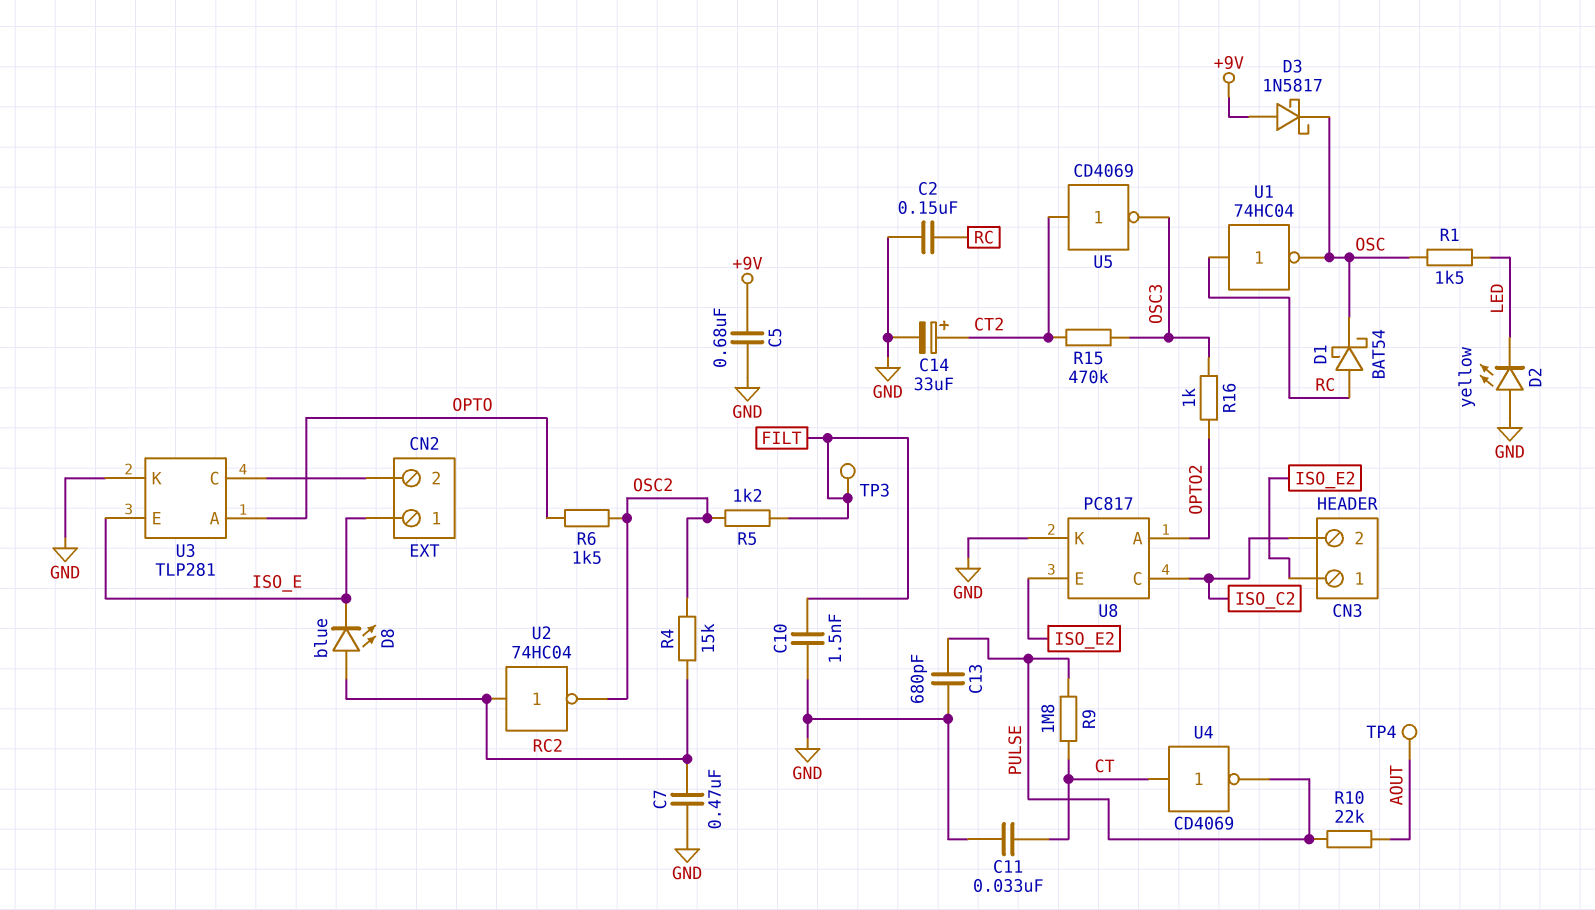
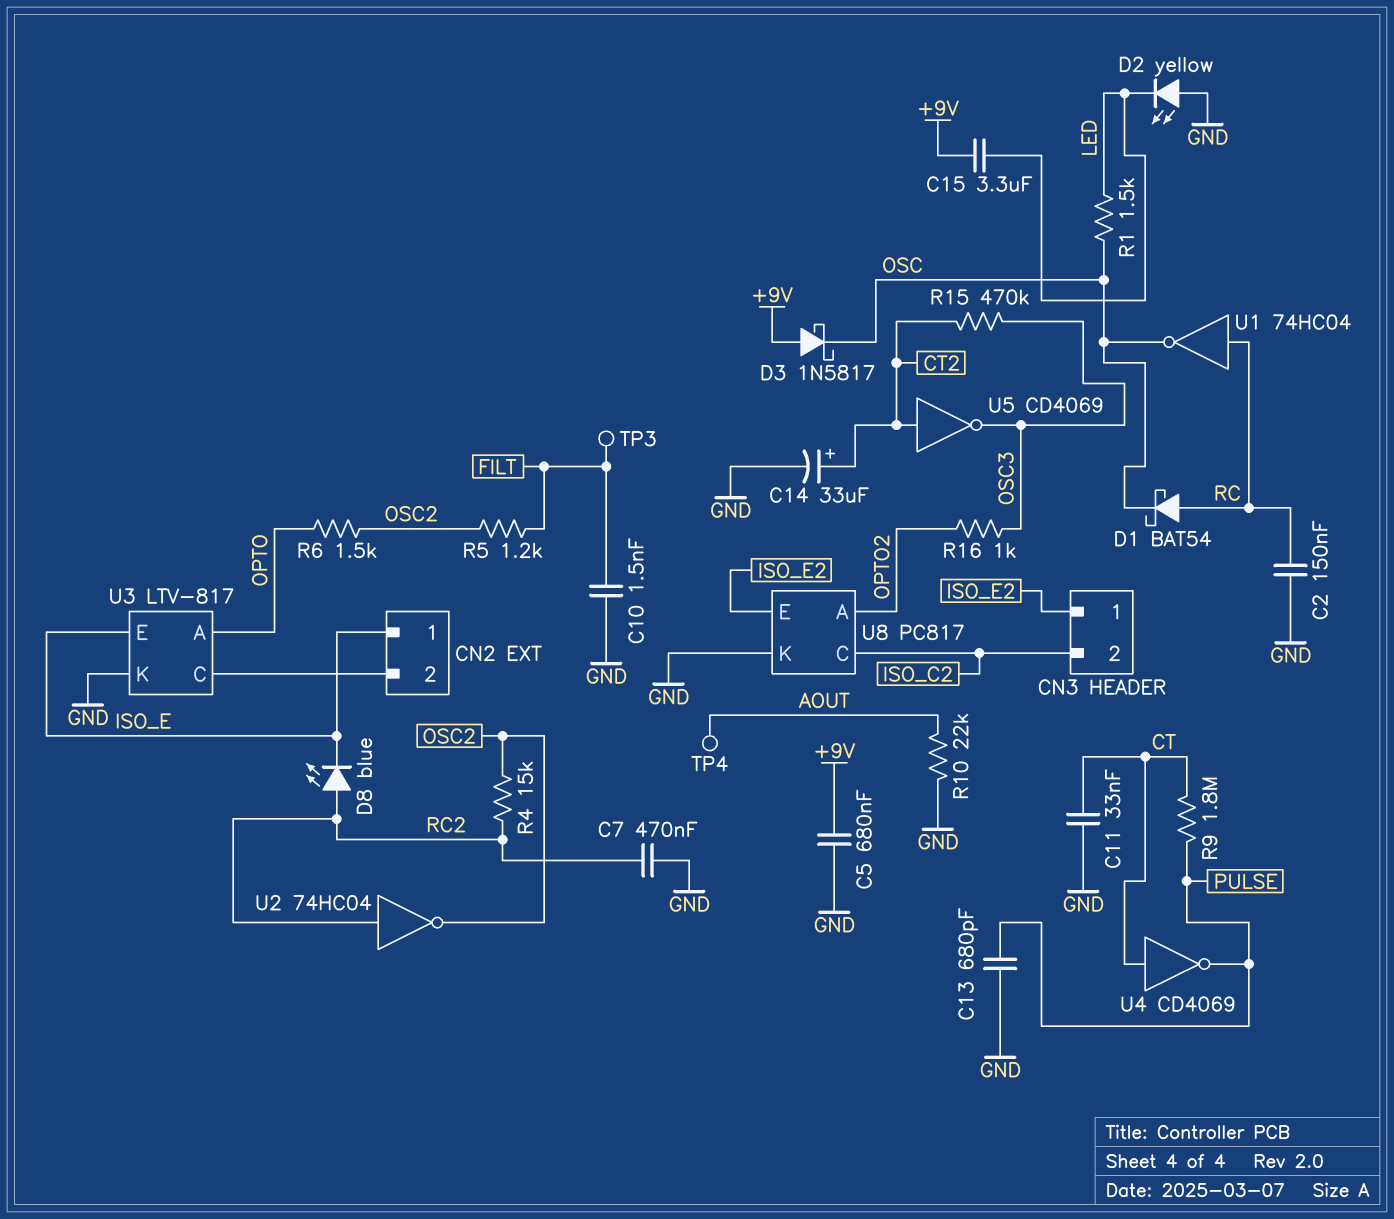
C15: none -> 3.3uF (+9V, LED)
R10: 22k (AOUT, PULSE) -> 22k (AOUT, GND)
U3: TLP281 -> LTV-817

